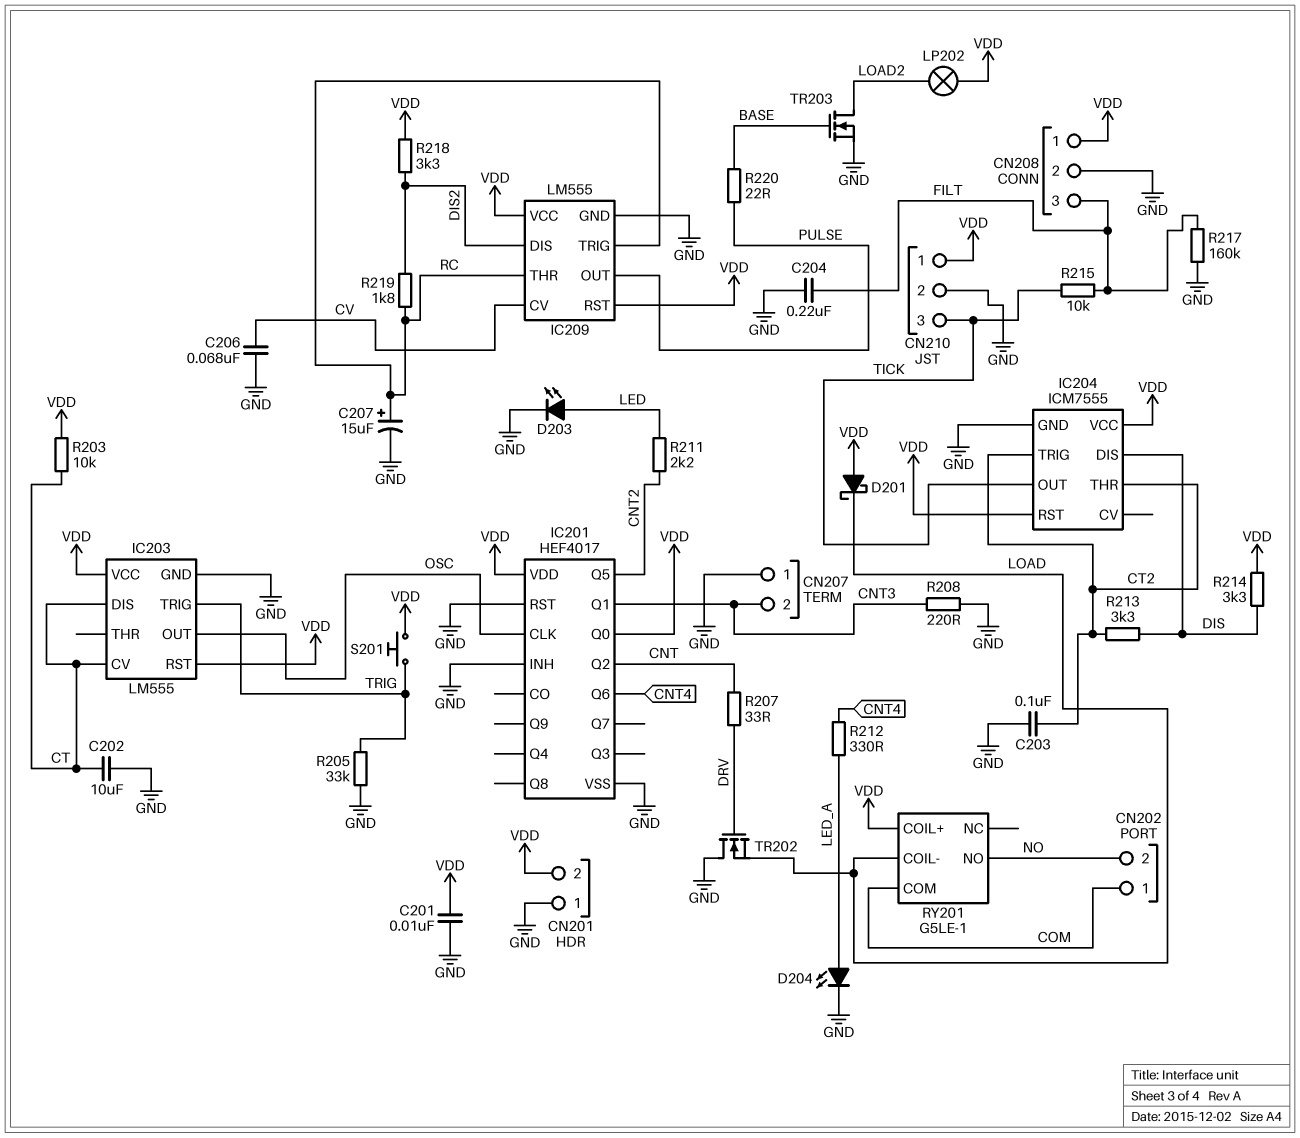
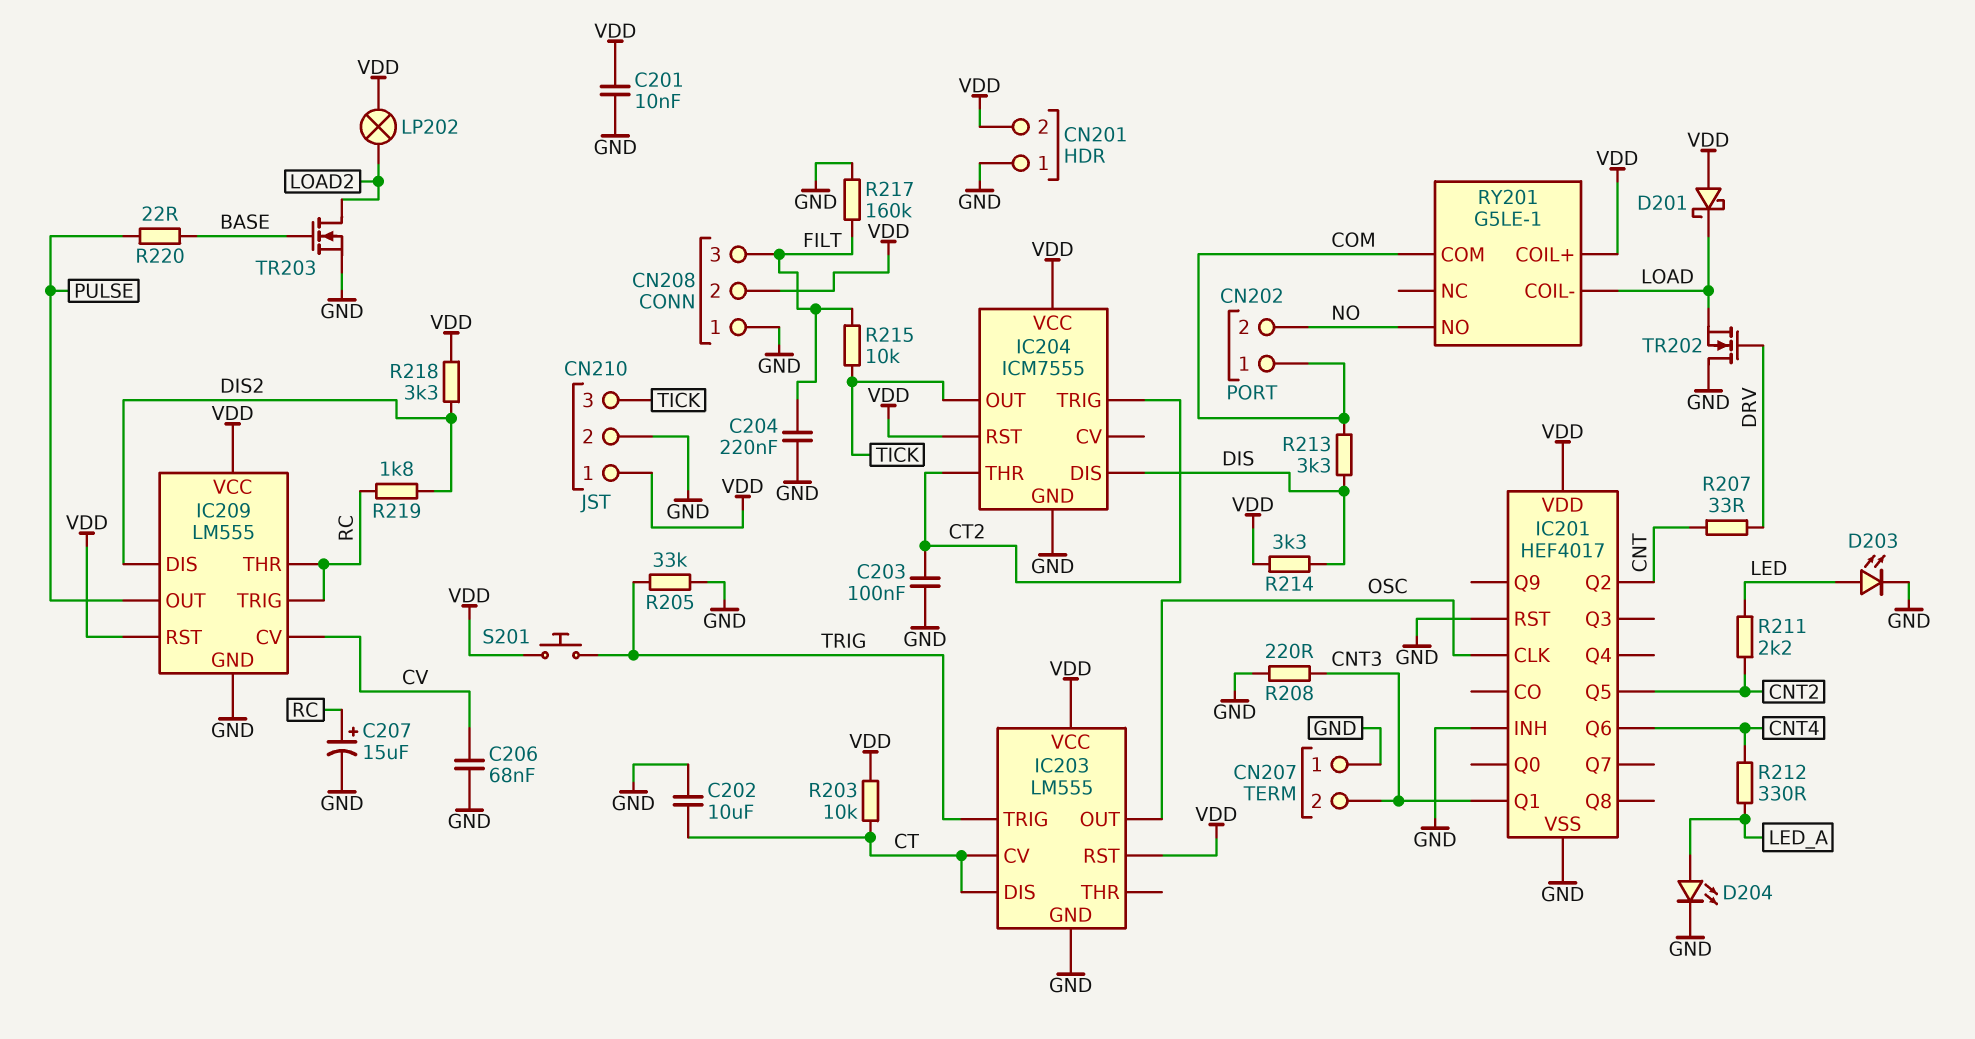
CN208 pin 1: VDD -> GND
CN208 pin 2: GND -> VDD
IC201 pin Q0: VDD -> none
R213: 3.3k (CT2, DIS) -> 3.3k (COM, DIS)

